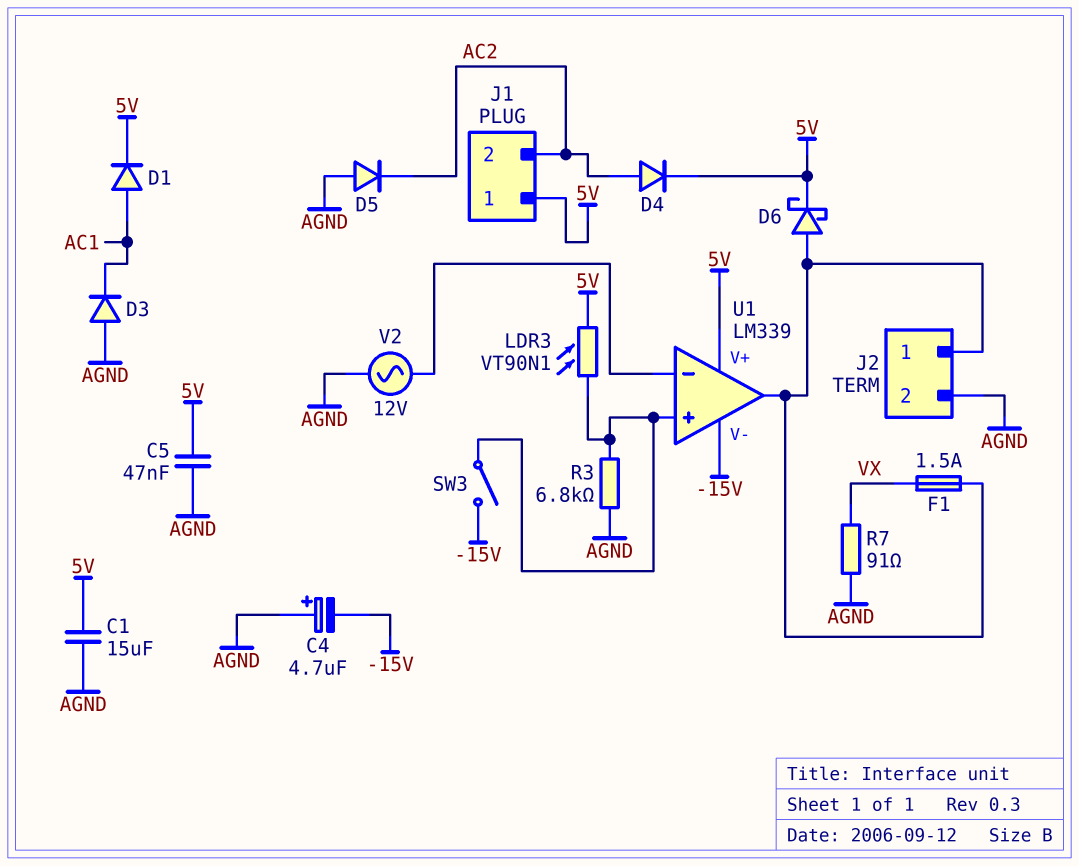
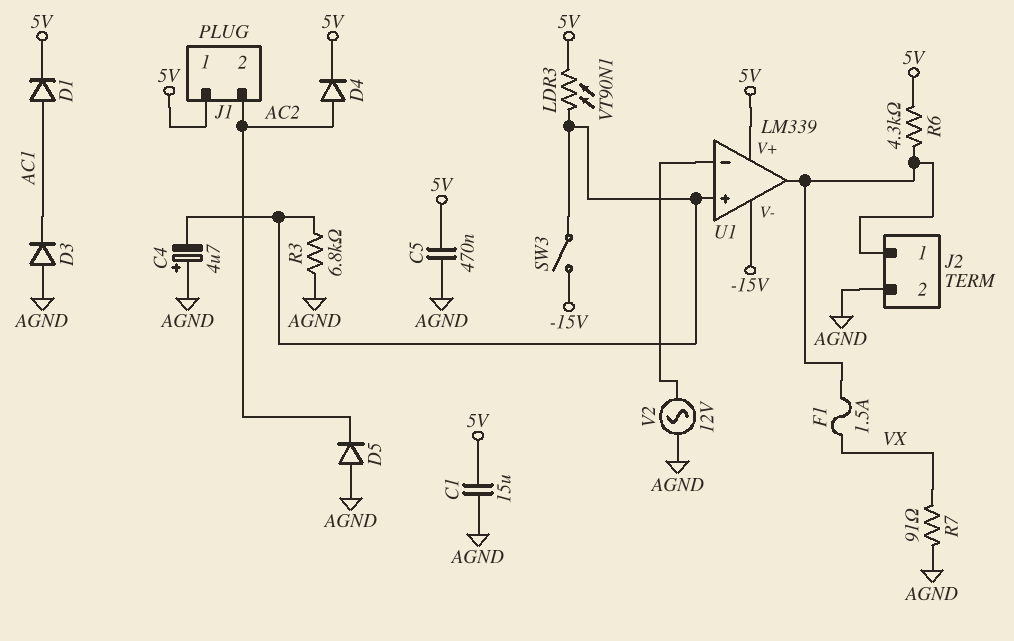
C4: 4.7uF (plus AGND, minus -15V) -> 4.7uF (plus AGND, minus U1/in+)
C5: 47nF (5V, AGND) -> 470nF (5V, AGND)
D6: schottky (A J2/1, K 5V) -> none
R6: none -> 4.3k (5V, J2/1)

